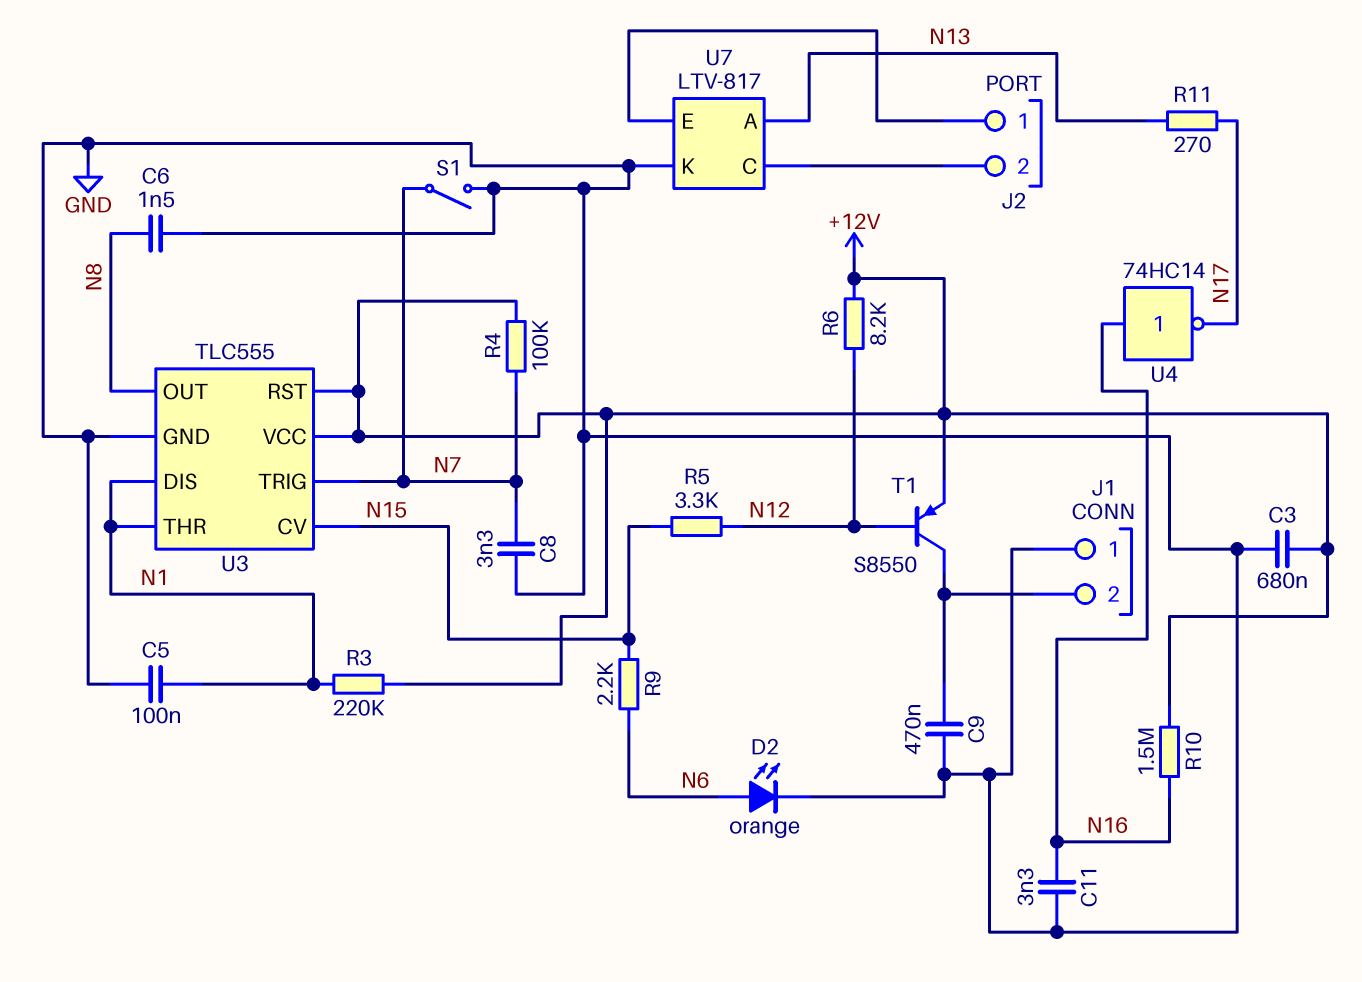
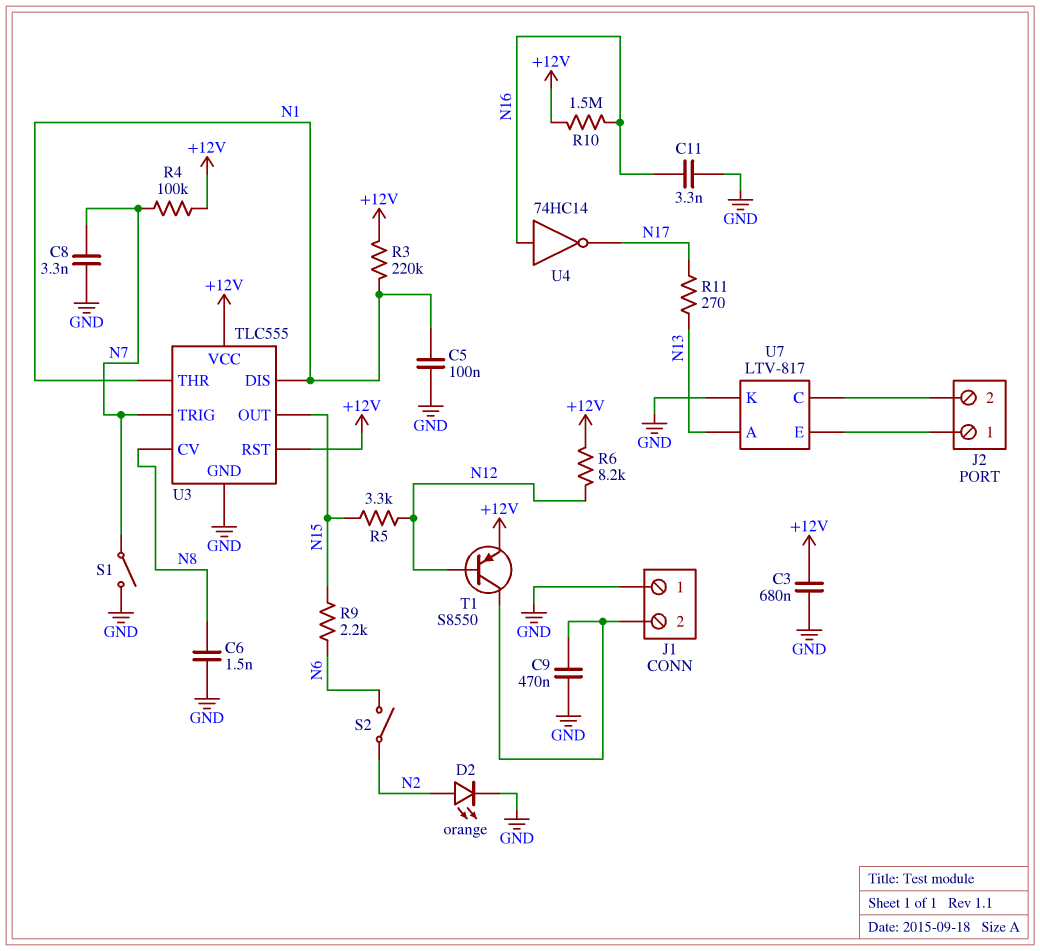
D2: LED orange (A N6, K GND) -> LED orange (A N2, K GND)
S2: none -> switch (N2, N6)
U3 pin CV: N15 -> N8
U3 pin OUT: N8 -> N15

